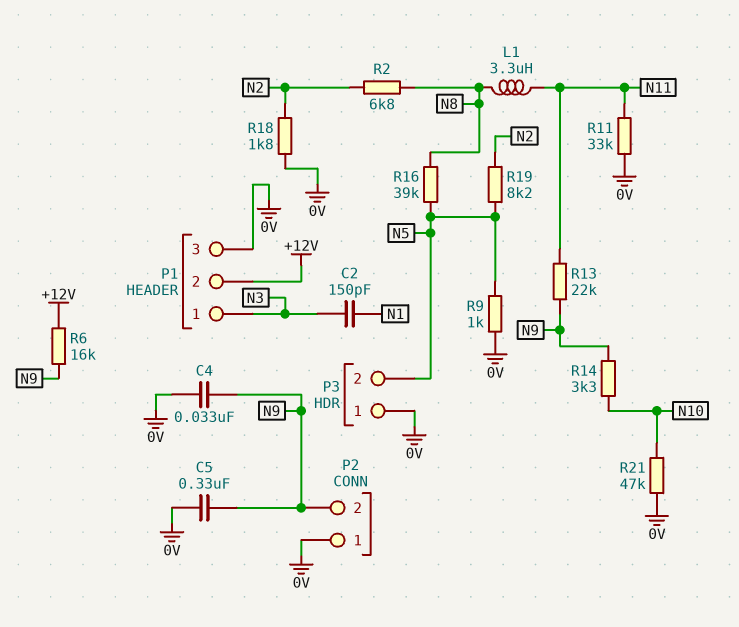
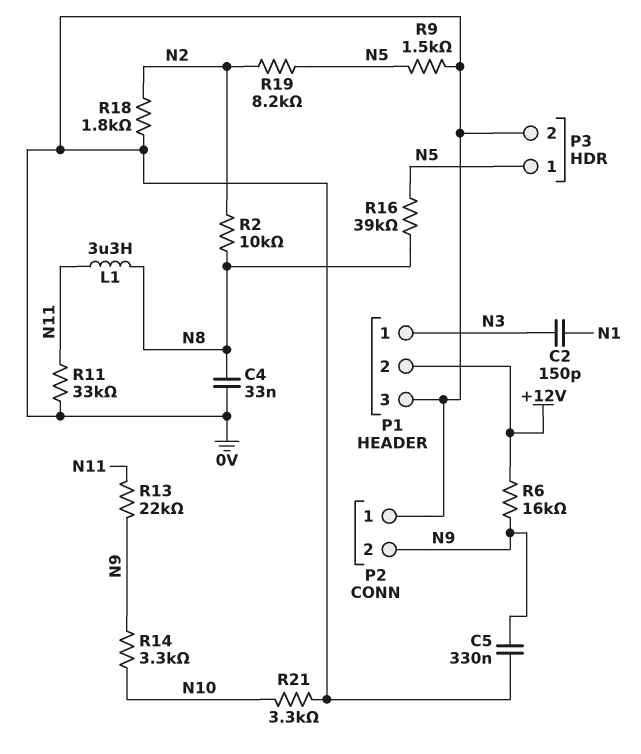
C4: 33nF (0V, N9) -> 33nF (0V, N8)
P3 pin 1: 0V -> N5
P3 pin 2: N5 -> 0V
R2: 6.8k (N2, N8) -> 10k (N2, N8)
R9: 1k (0V, N5) -> 1.5k (0V, N5)
R21: 47k (0V, N10) -> 3.3k (0V, N10)

